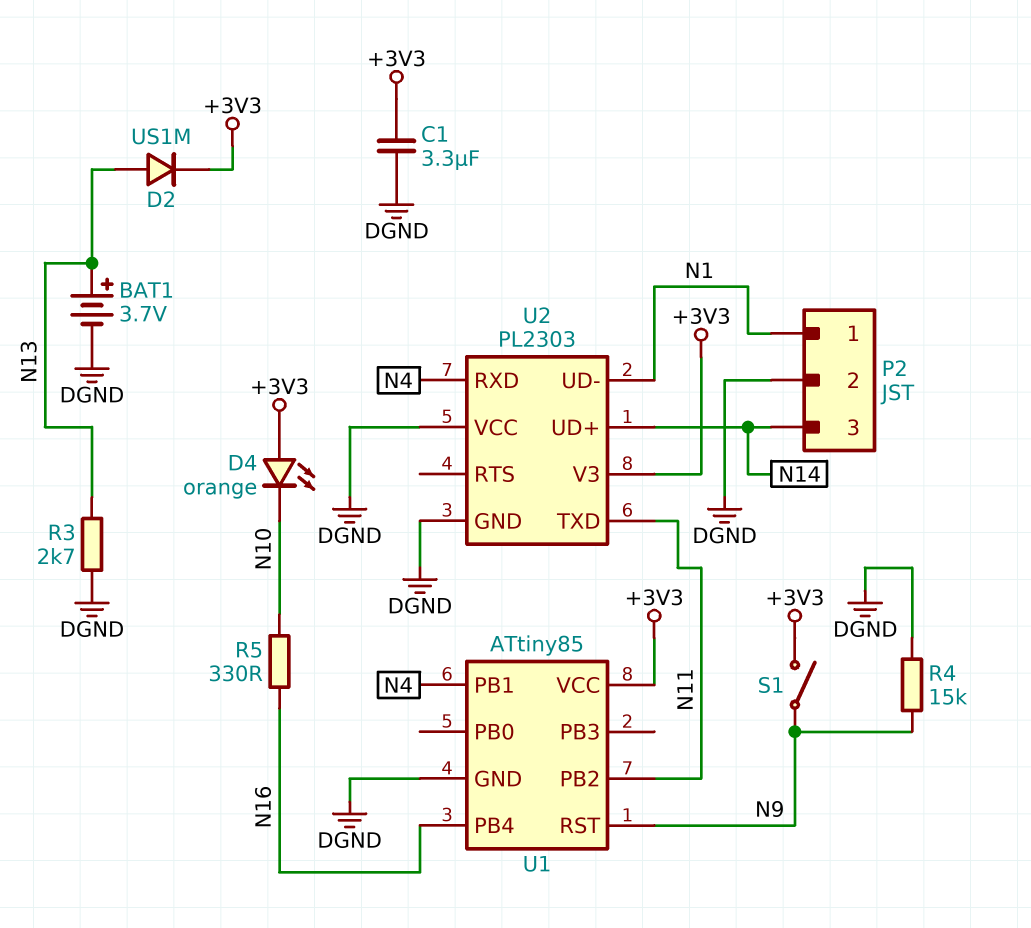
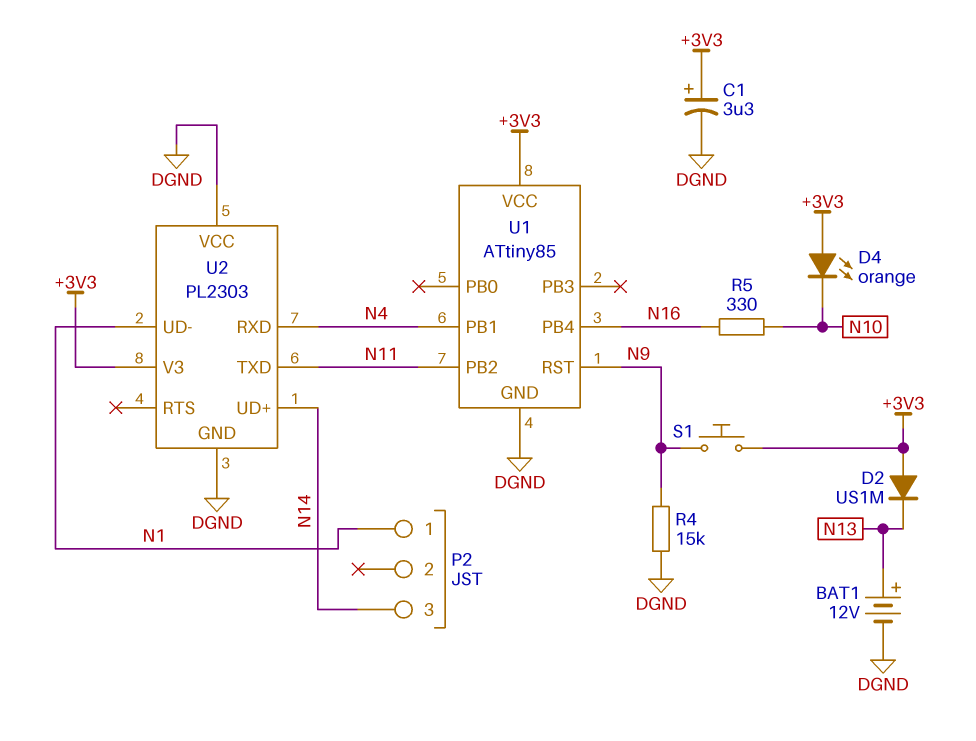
BAT1: 3.7V (plus N13, minus DGND) -> 12V (plus N13, minus DGND)
C1: 3.3uF (+3V3, DGND) -> 3.3uF (plus +3V3, minus DGND)
D2: diode US1M (A N13, K +3V3) -> diode US1M (A +3V3, K N13)
P2 pin 2: DGND -> none
R3: 2.7k (DGND, N13) -> none
S1: switch (+3V3, N9) -> button (+3V3, N9)

